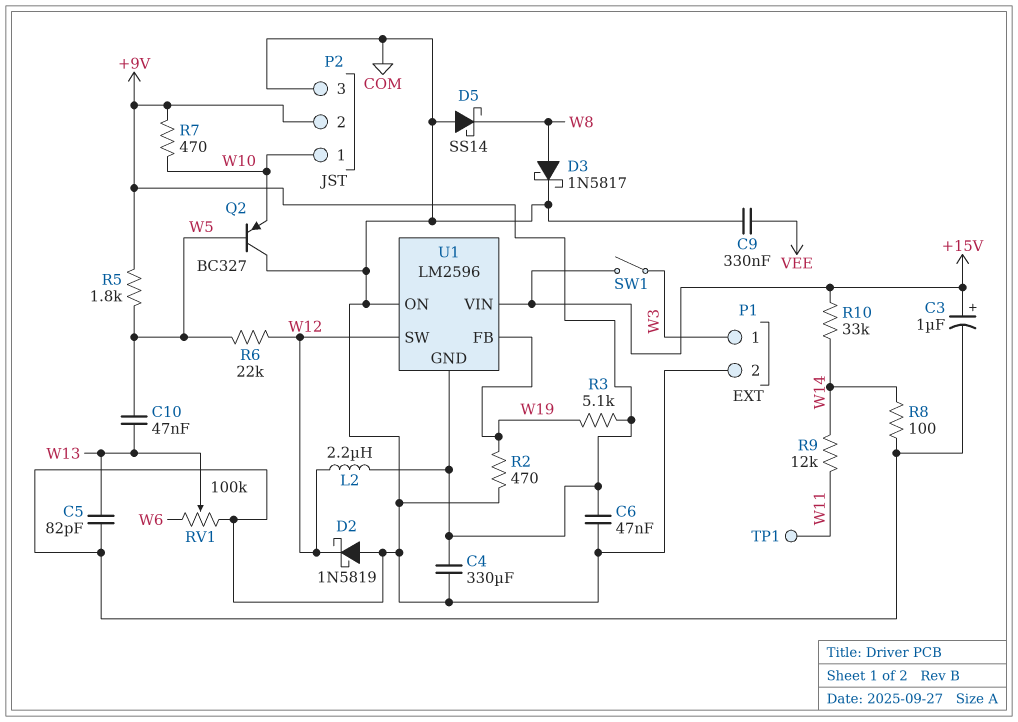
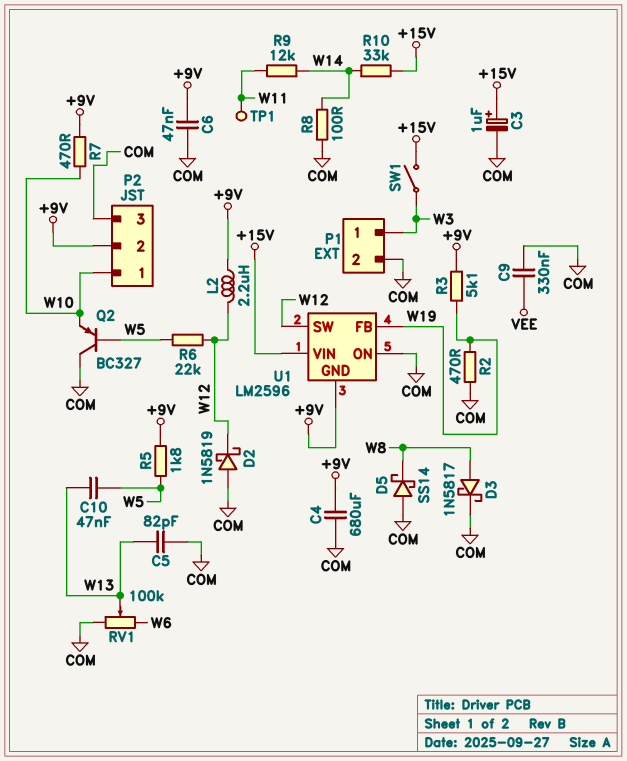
C4: 330uF (+9V, COM) -> 680uF (+9V, COM)

